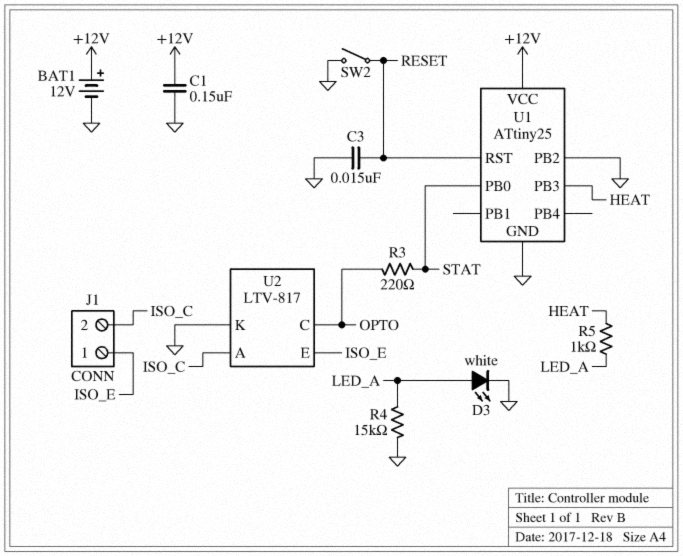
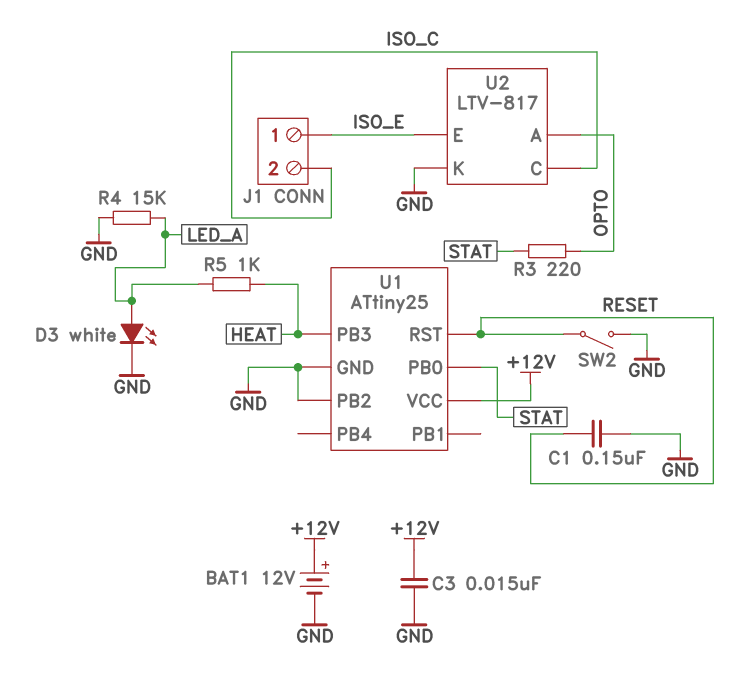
C1: 150nF (+12V, GND) -> 150nF (GND, RESET)
C3: 15nF (GND, RESET) -> 15nF (+12V, GND)
U2 pin A: ISO_C -> OPTO
U2 pin C: OPTO -> ISO_C

